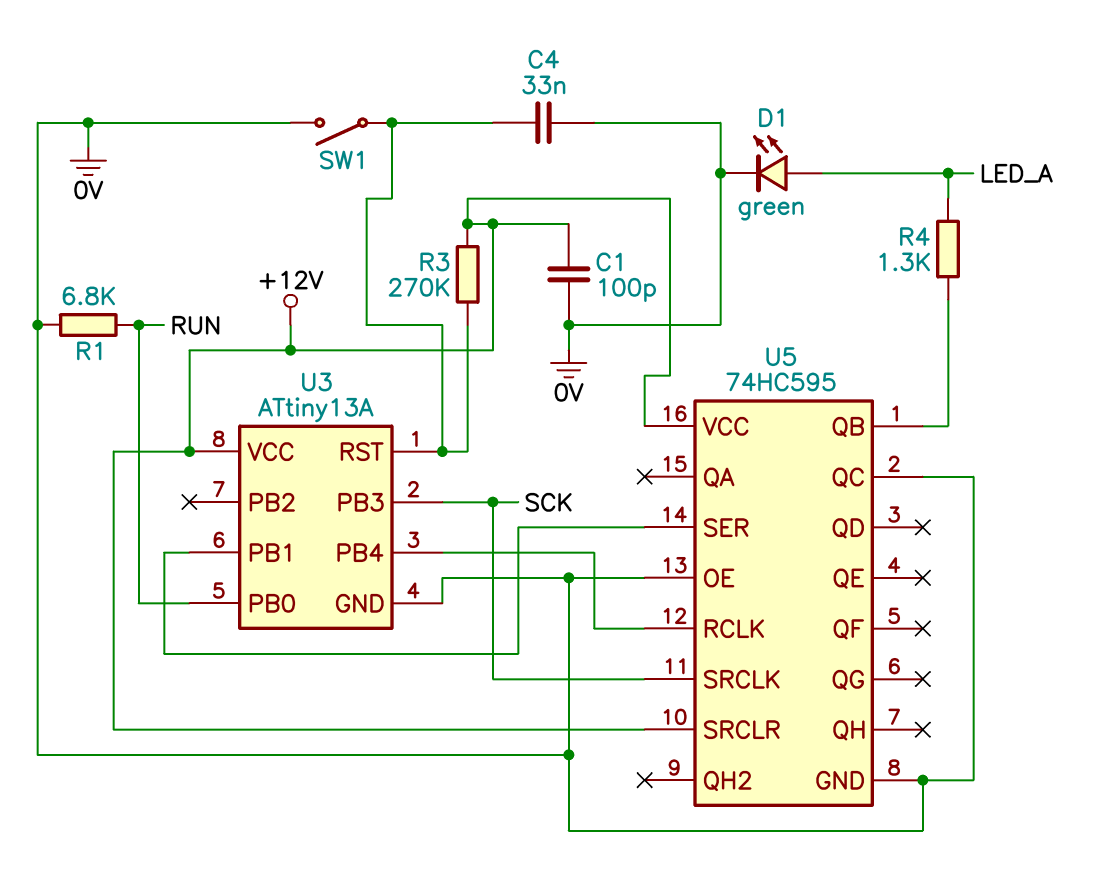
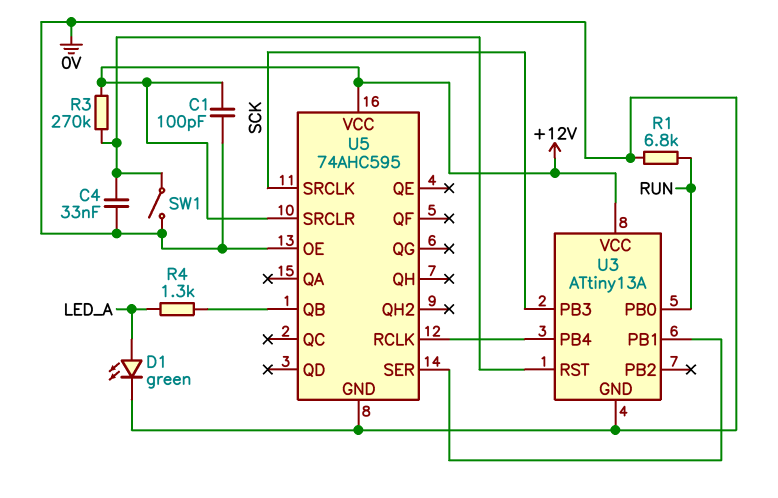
U5: 74HC595 -> 74AHC595
U5 pin QC: 0V -> none

